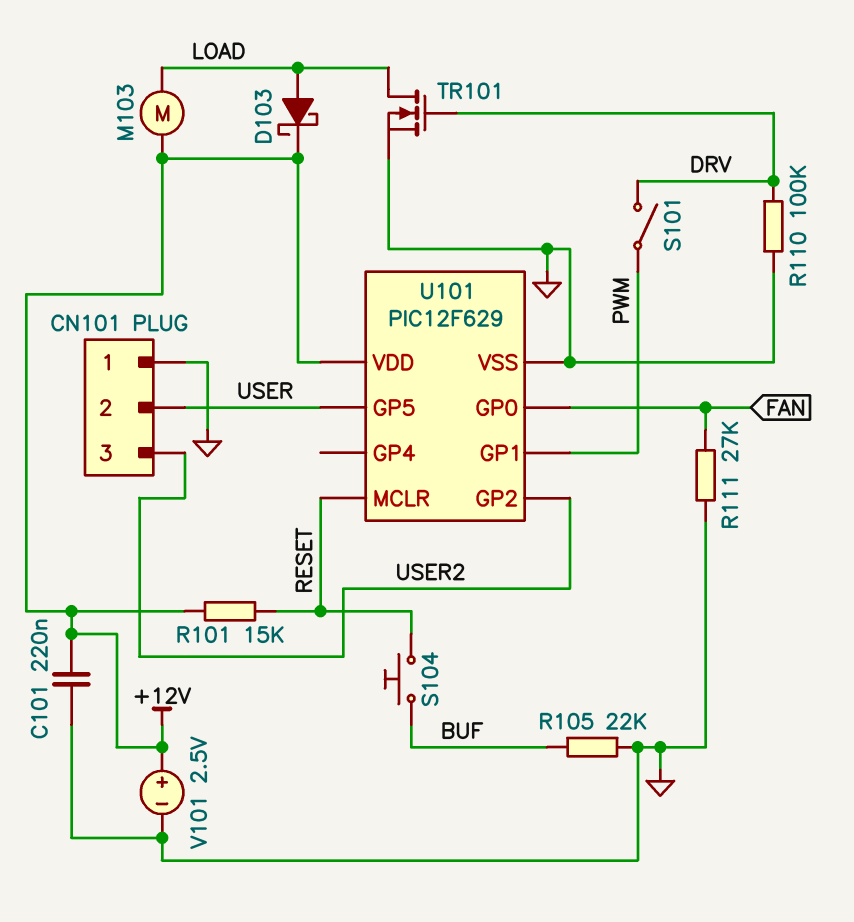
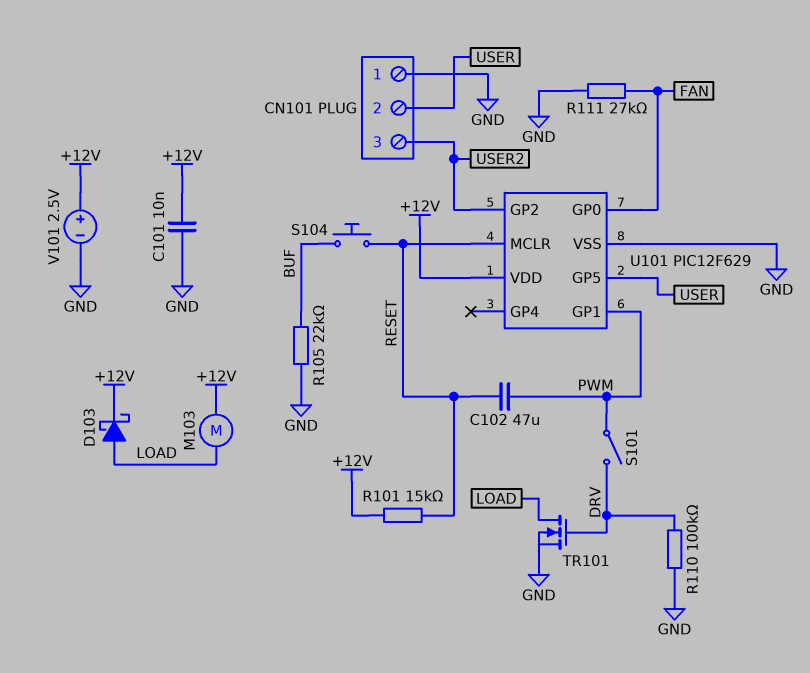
C101: 220nF (+12V, GND) -> 10nF (+12V, GND)
C102: none -> 47uF (PWM, RESET)

